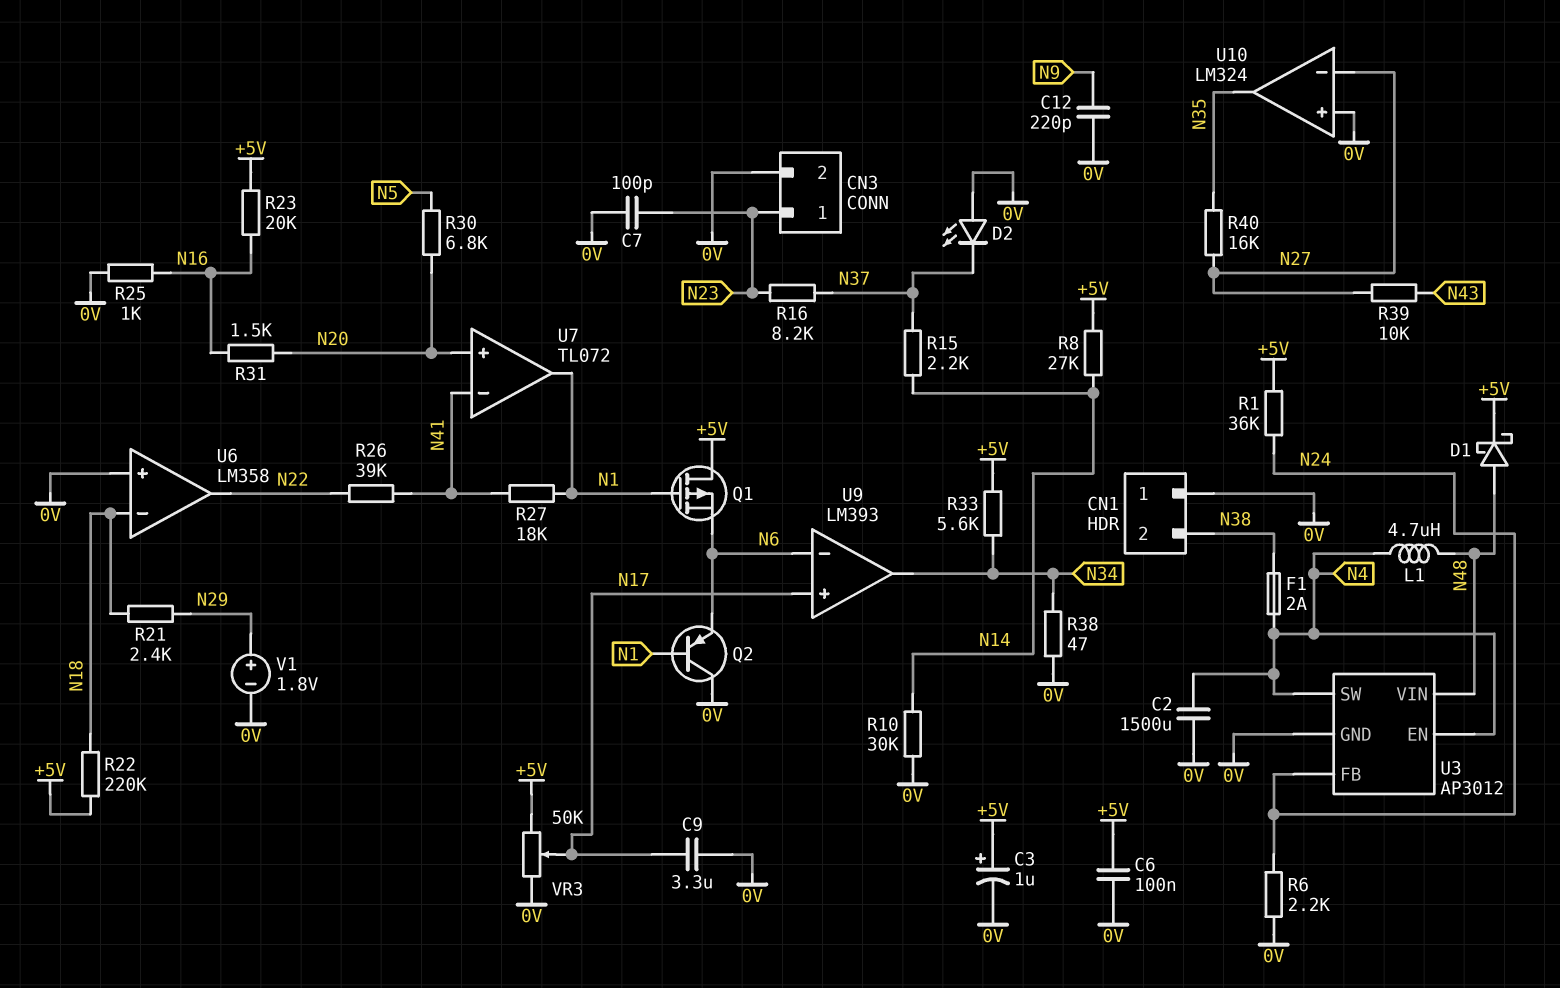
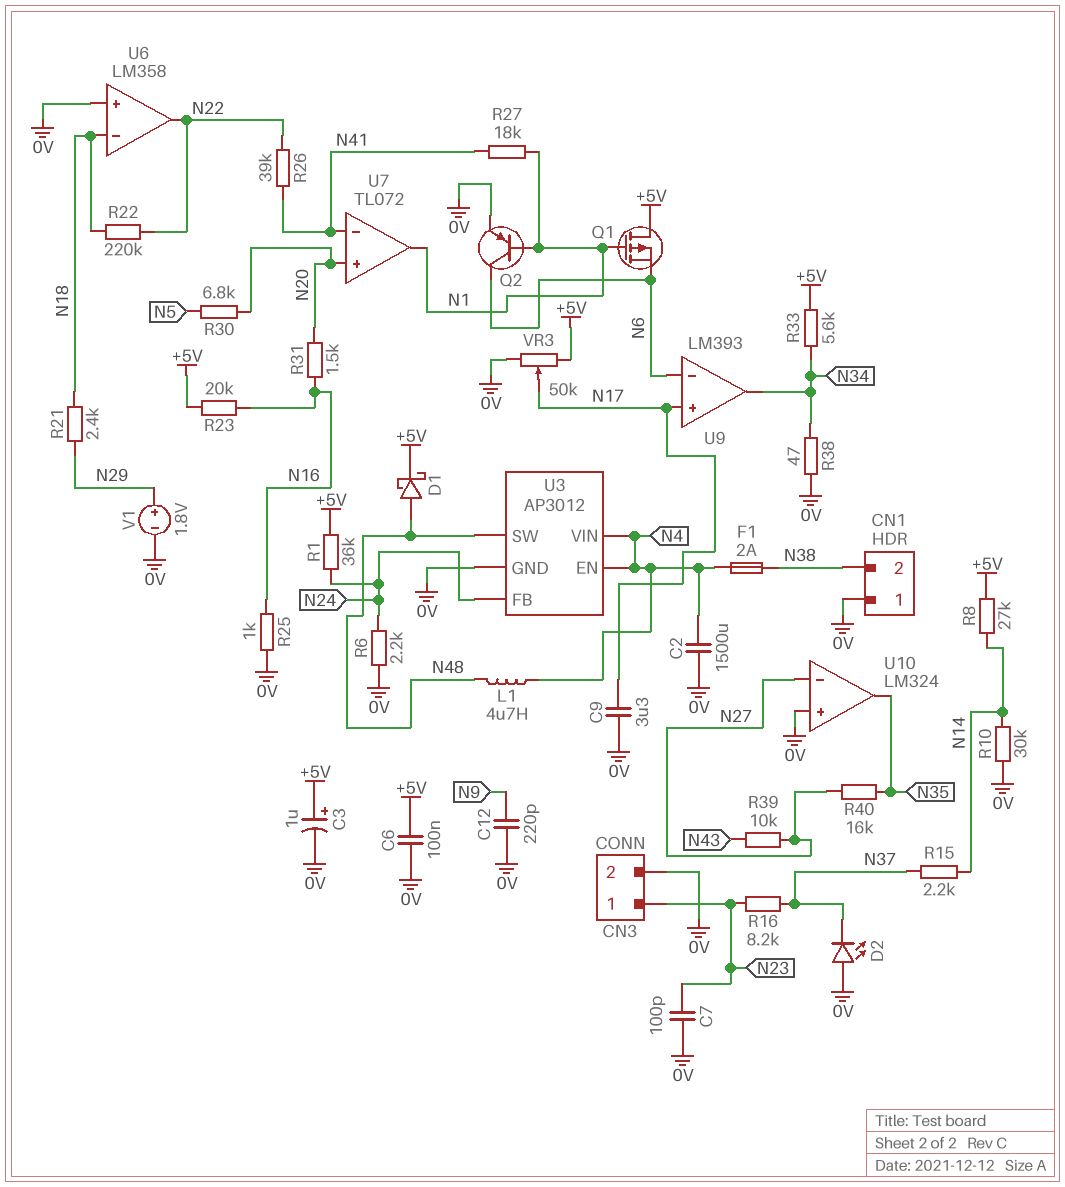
Q2: PNP (B N1, C 0V, E N6) -> PNP (B N1, C N6, E 0V)
R22: 220k (+5V, N18) -> 220k (N18, N22)
U3 pin SW: N4 -> N48
U3 pin VIN: N48 -> N4

